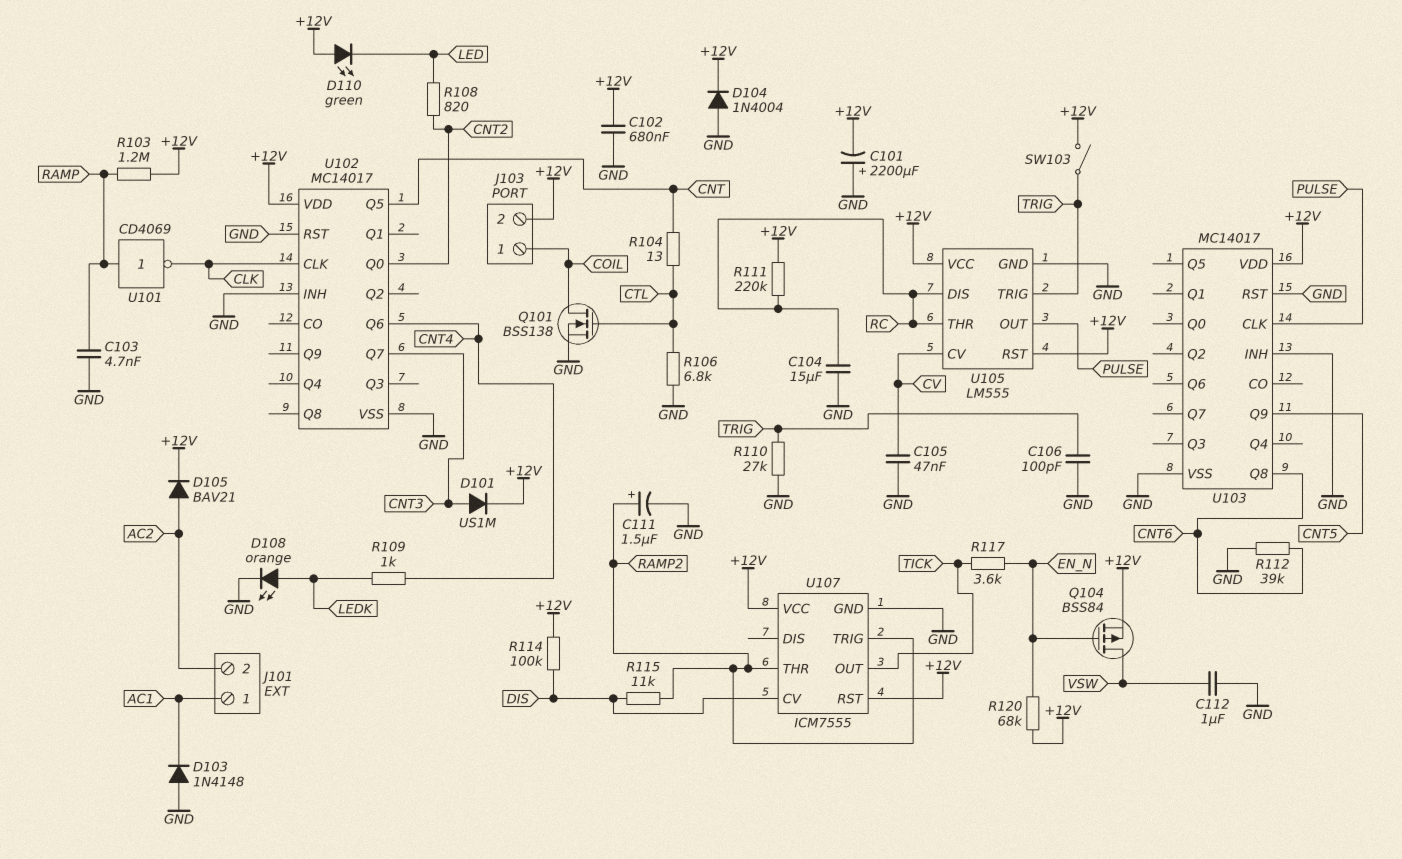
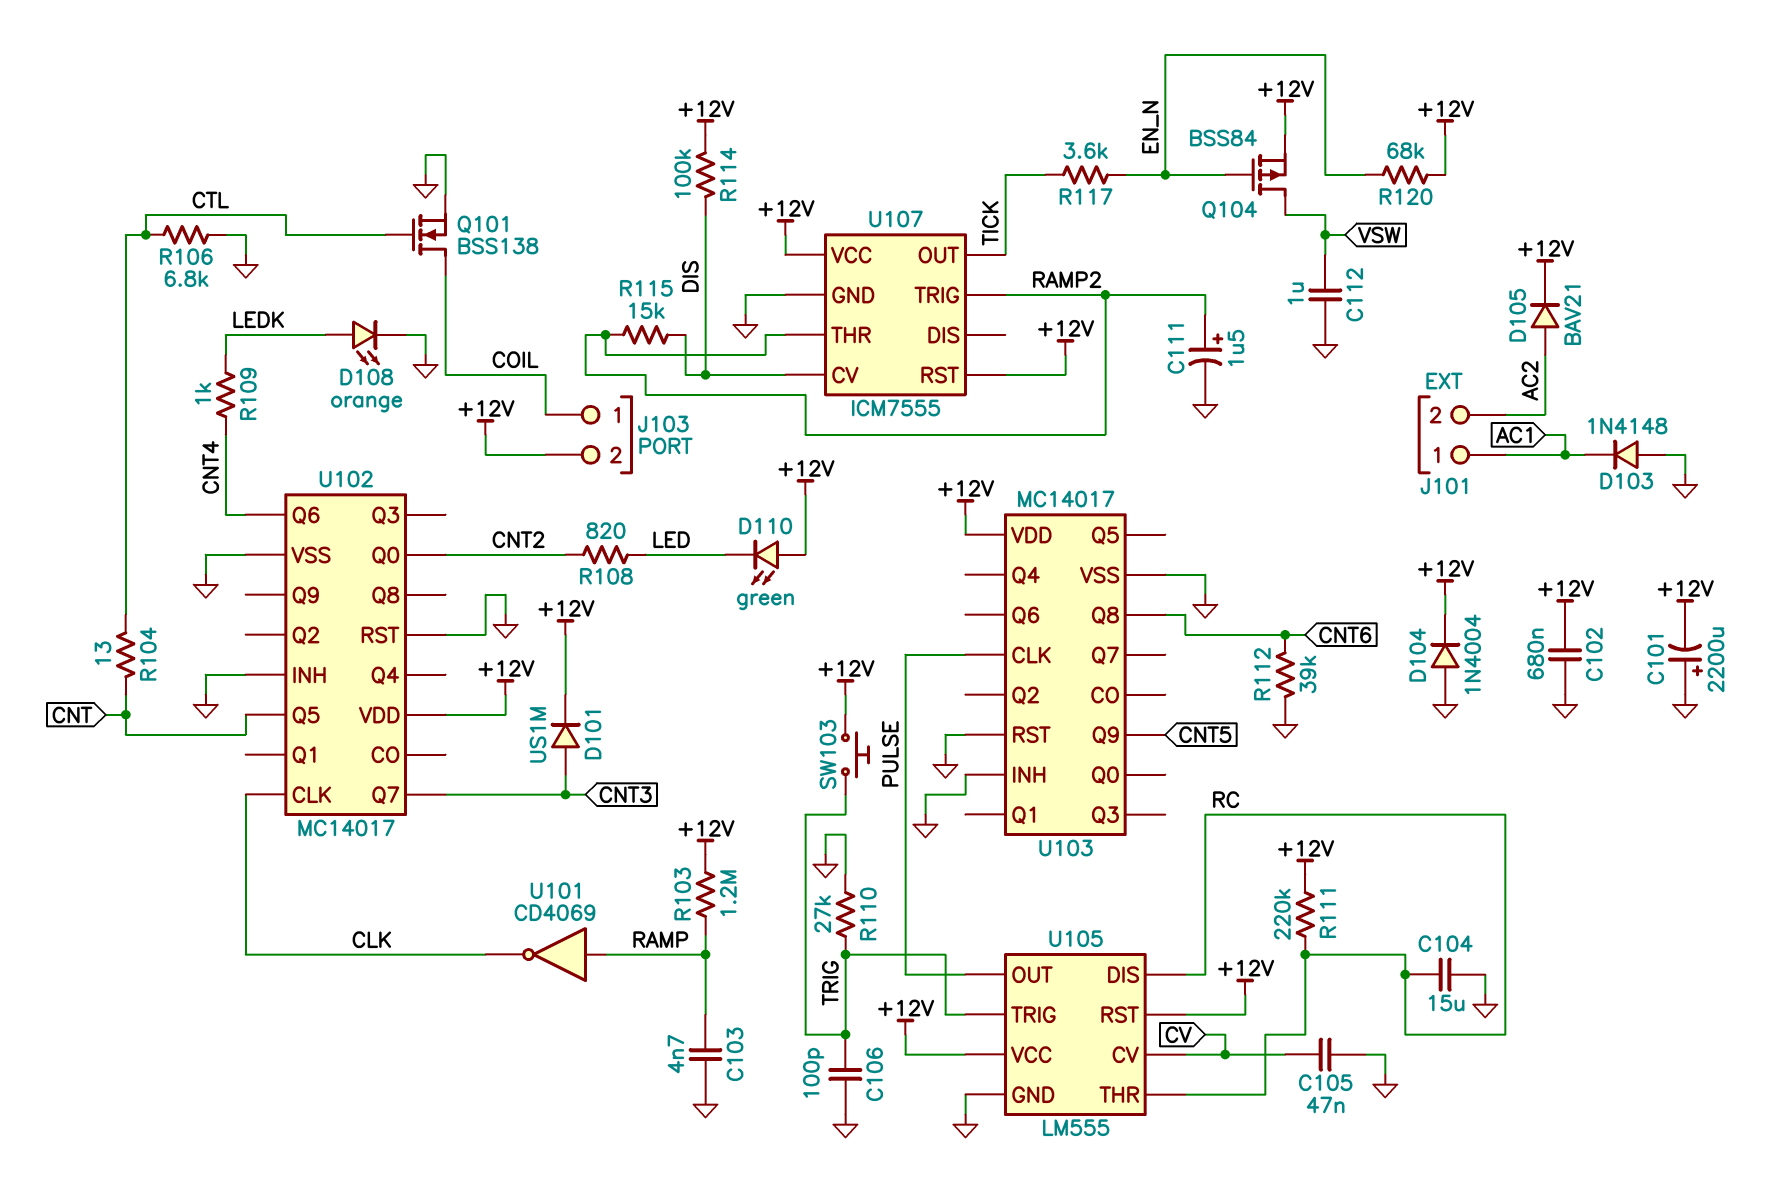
R115: 11k (DIS, RAMP2) -> 15k (DIS, RAMP2)
SW103: switch (+12V, TRIG) -> button (+12V, TRIG)

